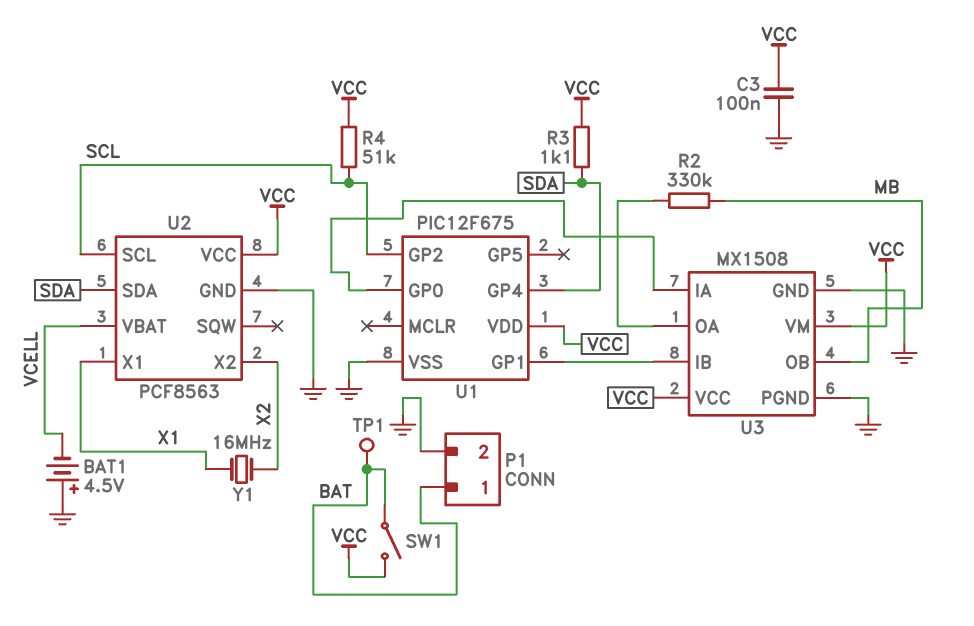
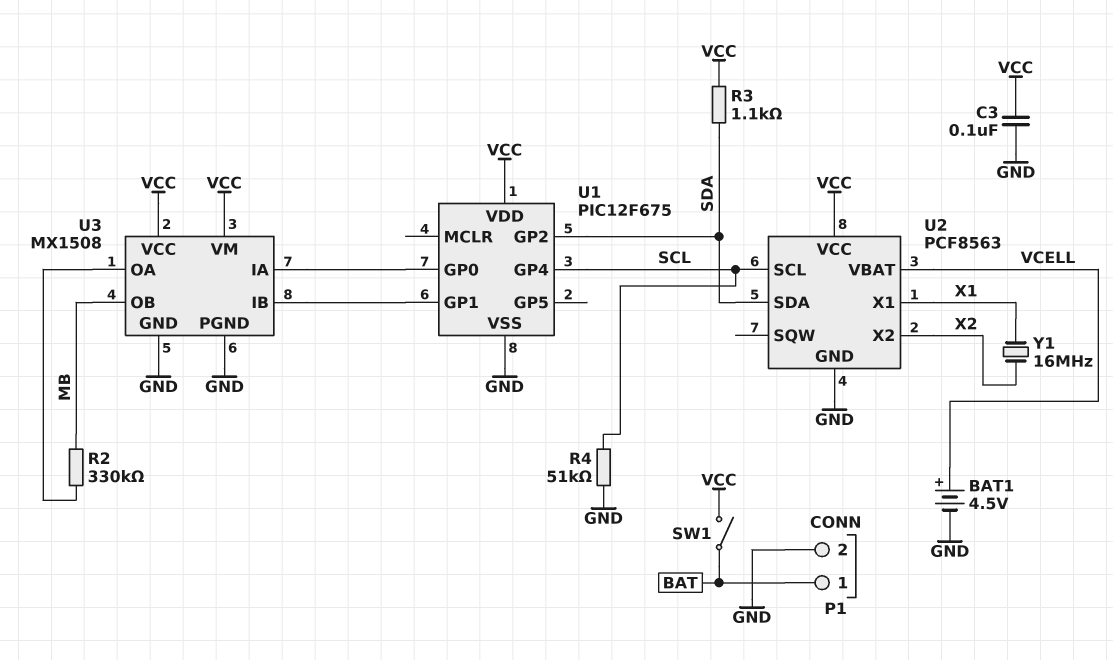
BAT1: 4.5V (plus GND, minus VCELL) -> 4.5V (plus VCELL, minus GND)
R4: 51k (SCL, VCC) -> 51k (GND, SCL)
TP1: test point (BAT) -> none
U1 pin GP2: SCL -> SDA
U1 pin GP4: SDA -> SCL

